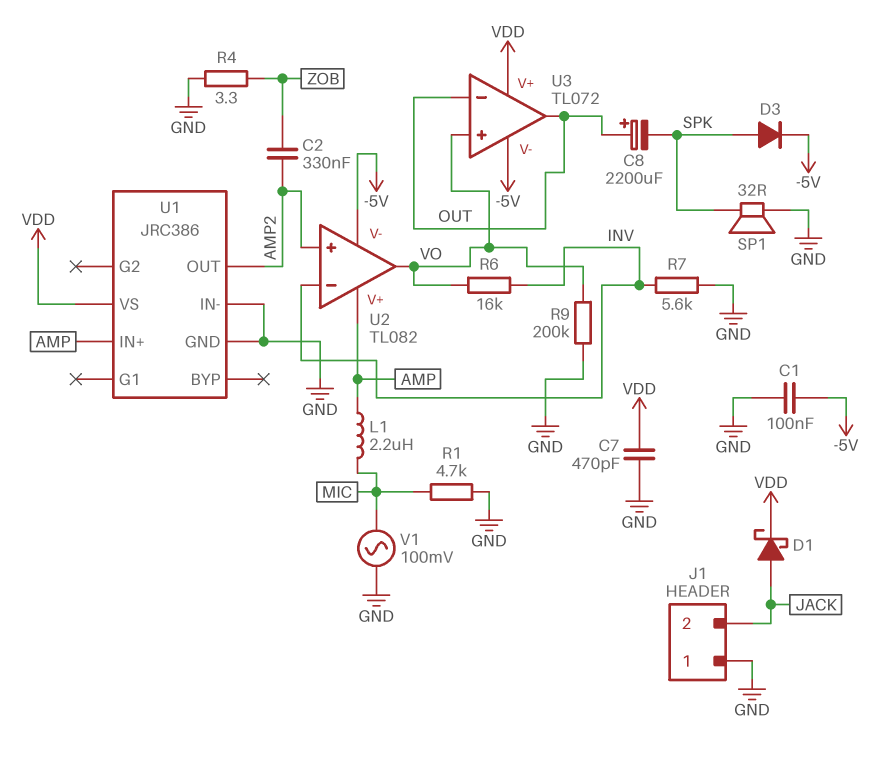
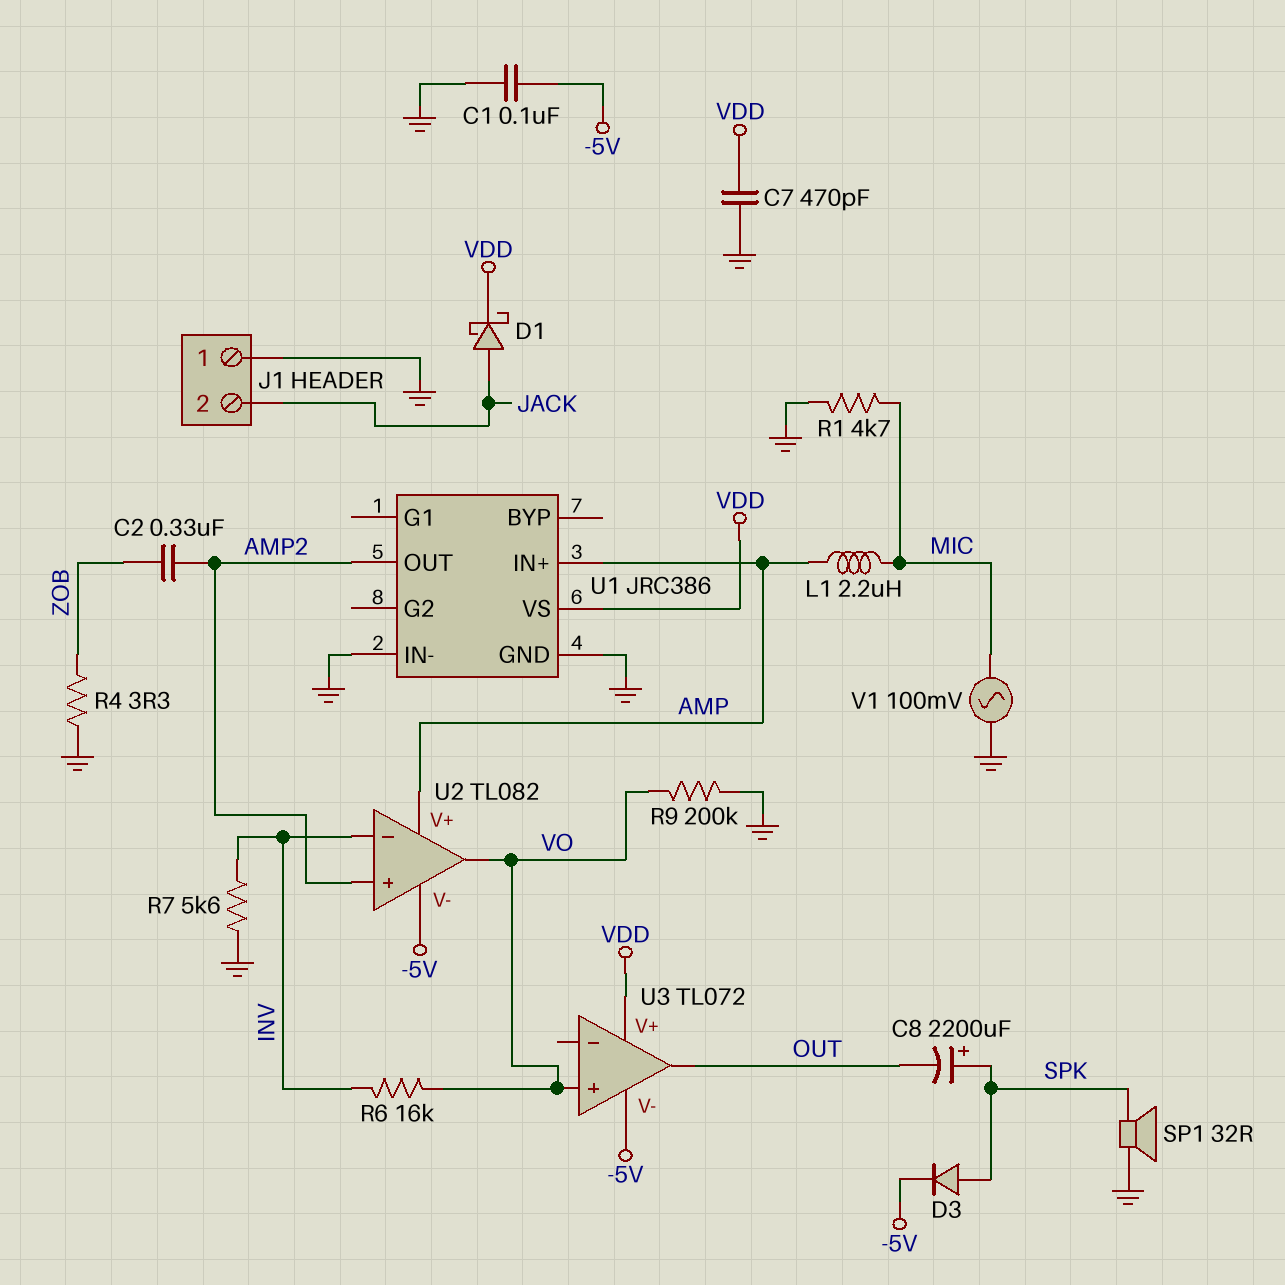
C8: 2200uF (plus OUT, minus SPK) -> 2200uF (plus SPK, minus OUT)
U3 pin in-: OUT -> none

